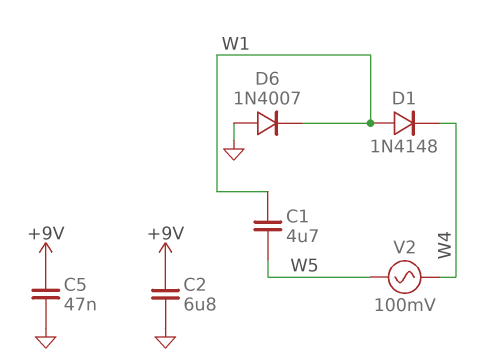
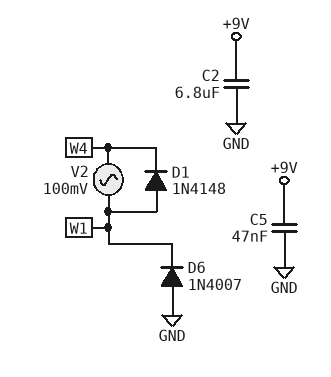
C1: 4.7uF (W1, W5) -> none
V2: AC 100mV (W4, W5) -> AC 100mV (W1, W4)

